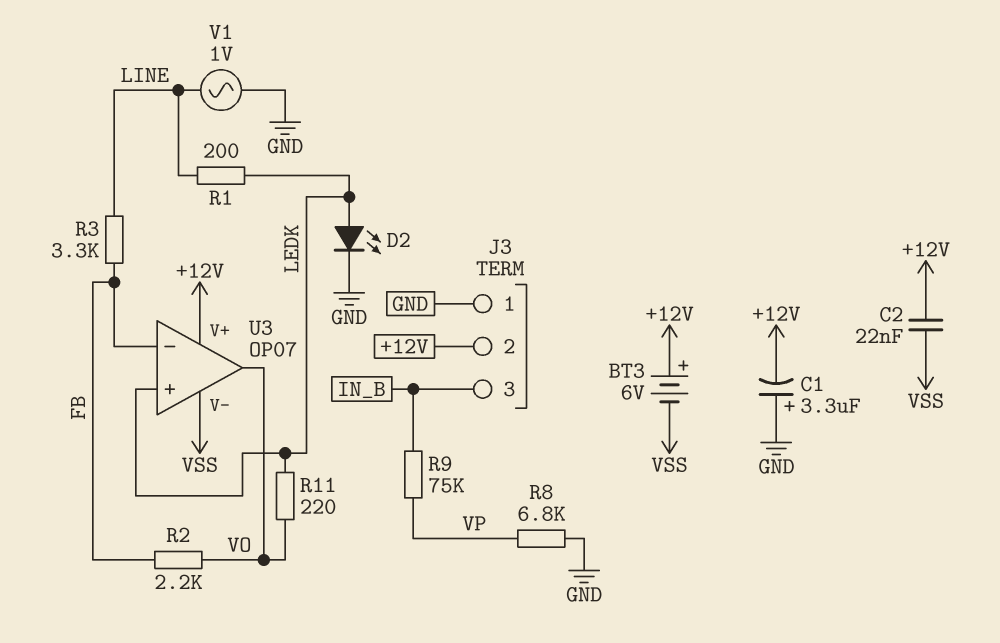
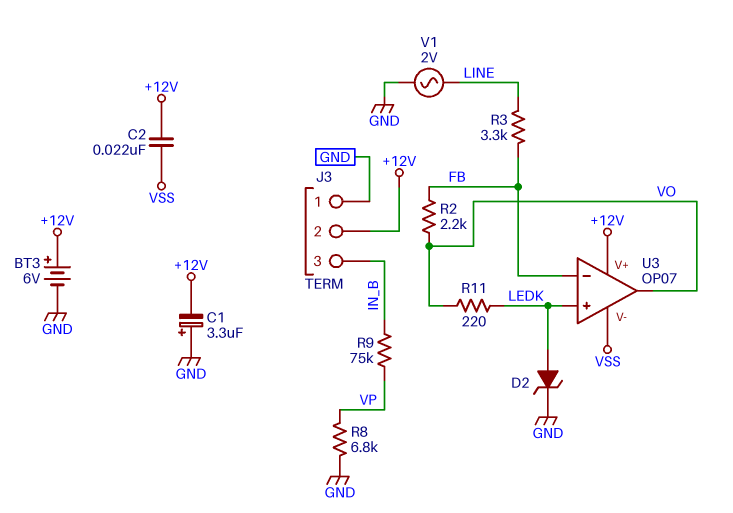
BT3: 6V (plus +12V, minus VSS) -> 6V (plus +12V, minus GND)
D2: LED (A LEDK, K GND) -> zener (A LEDK, K GND)
R1: 200 (LEDK, LINE) -> none
V1: AC 1V (GND, LINE) -> AC 2V (GND, LINE)

